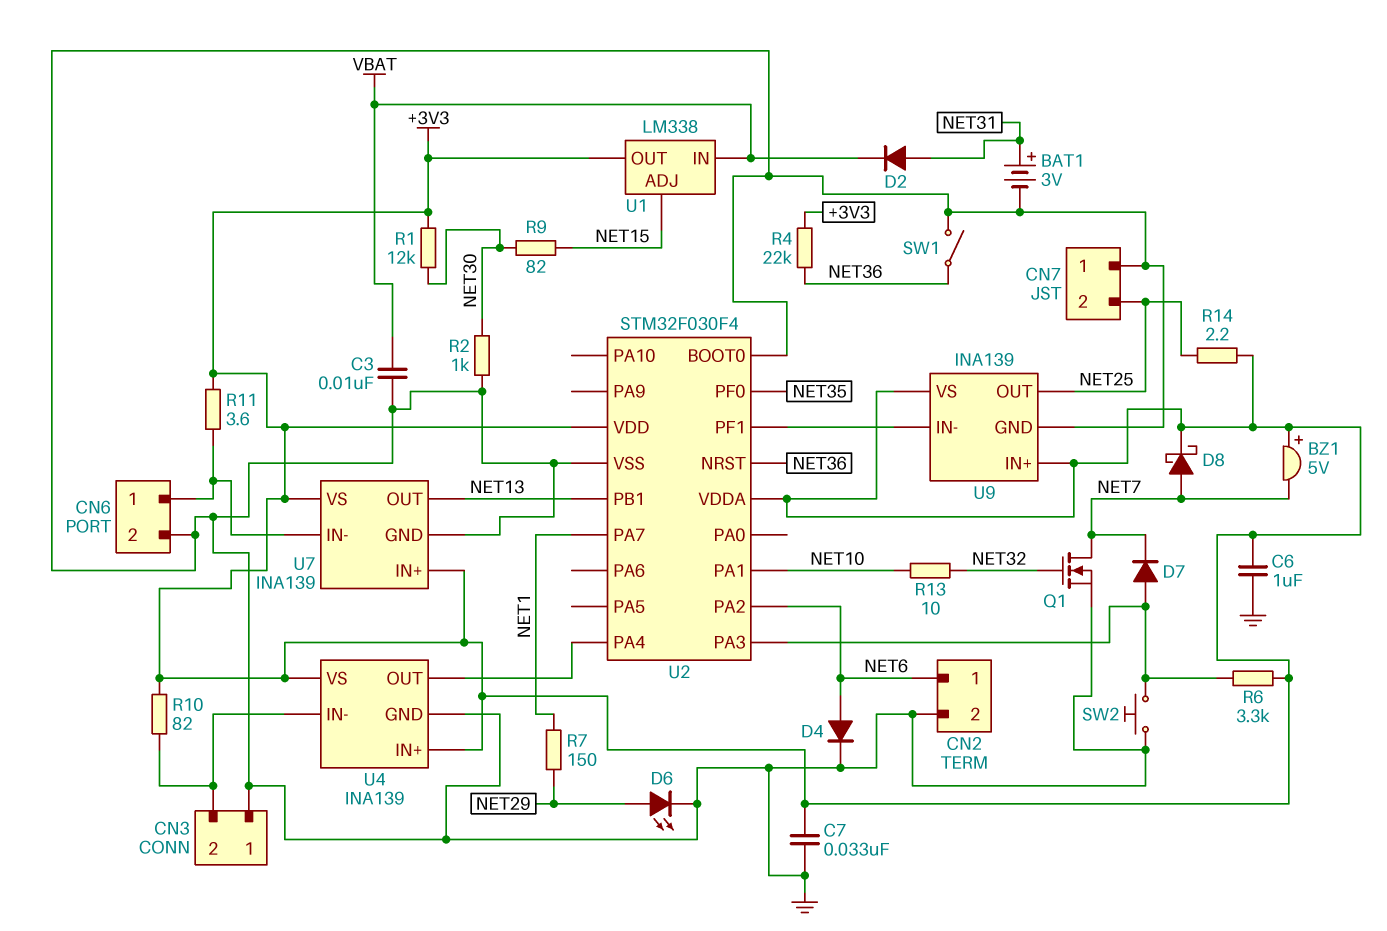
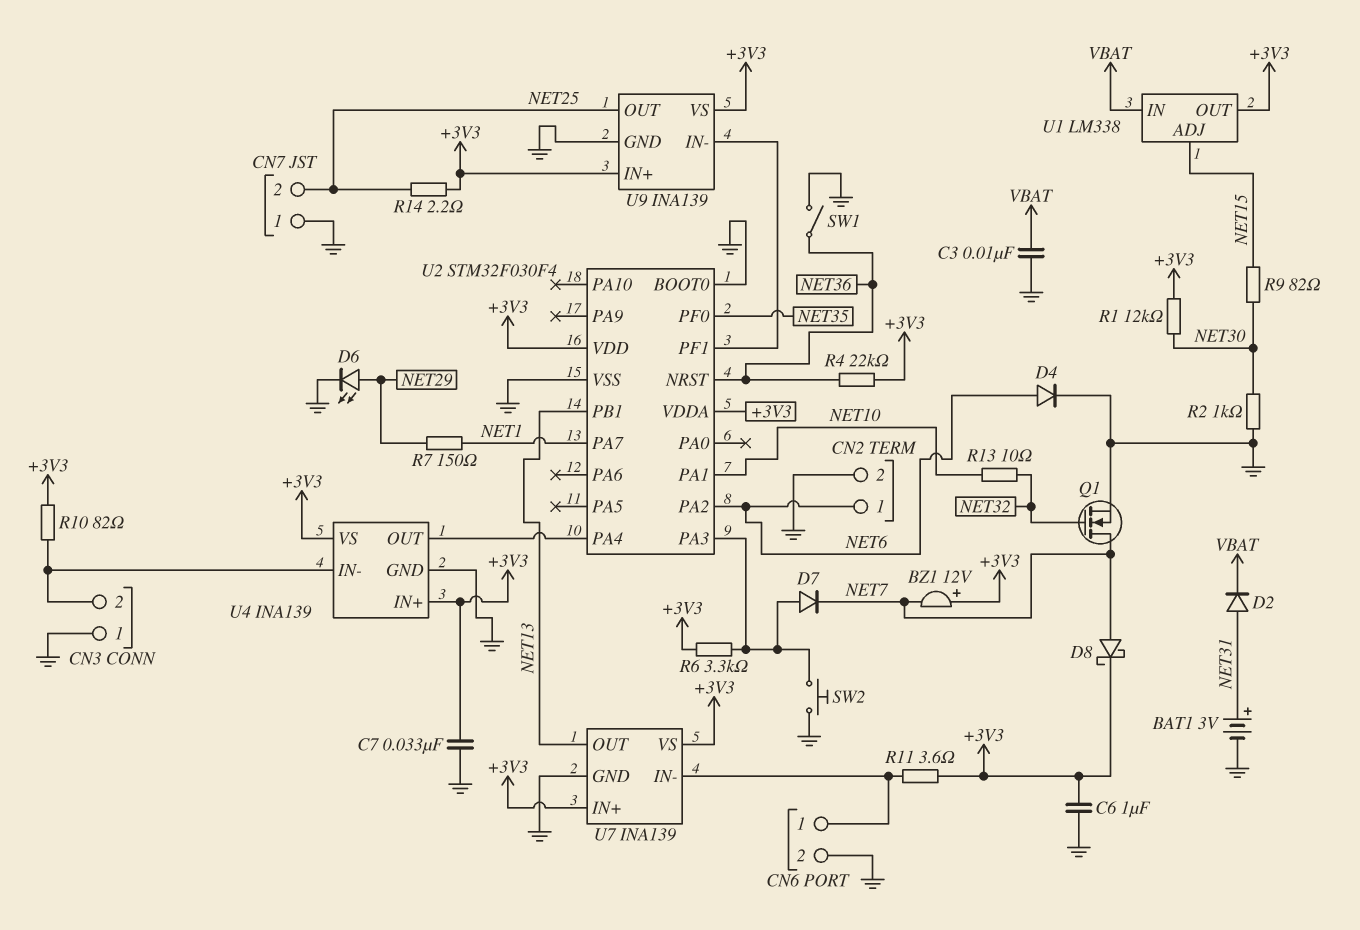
BZ1: buzzer 5V (plus +3V3, minus NET7) -> buzzer 12V (plus +3V3, minus NET7)

